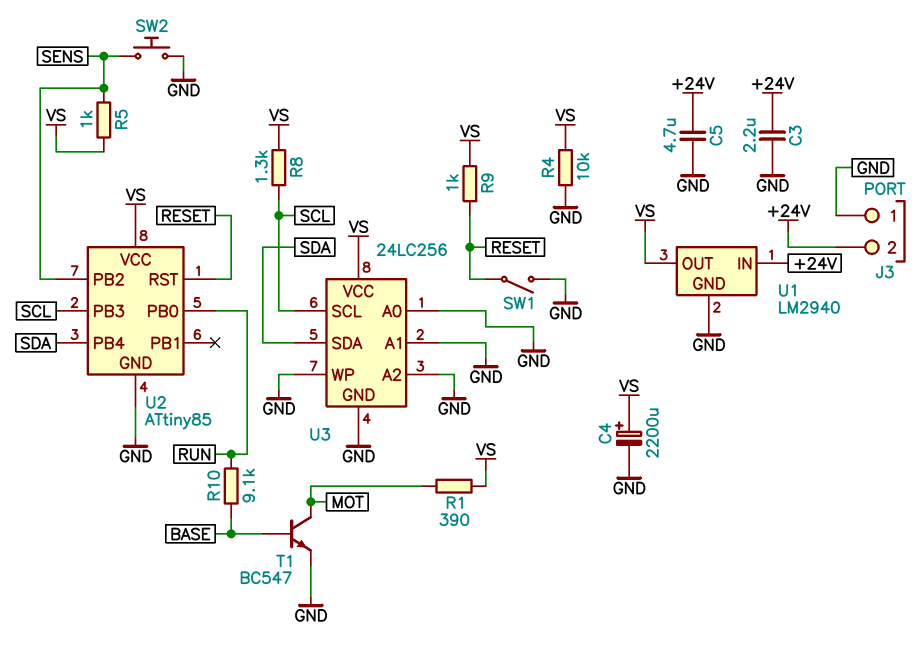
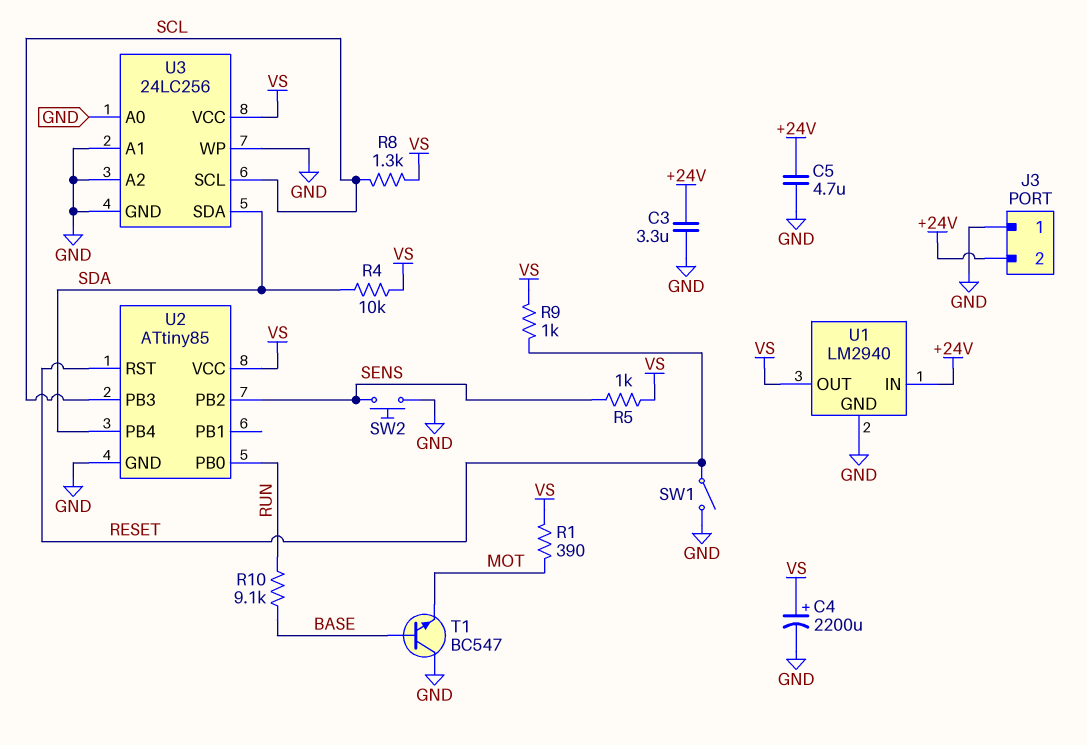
C3: 2.2uF (+24V, GND) -> 3.3uF (+24V, GND)
R4: 10k (GND, VS) -> 10k (SDA, VS)
T1: NPN BC547 (B BASE, C MOT, E GND) -> NPN BC547 (B BASE, C GND, E MOT)

